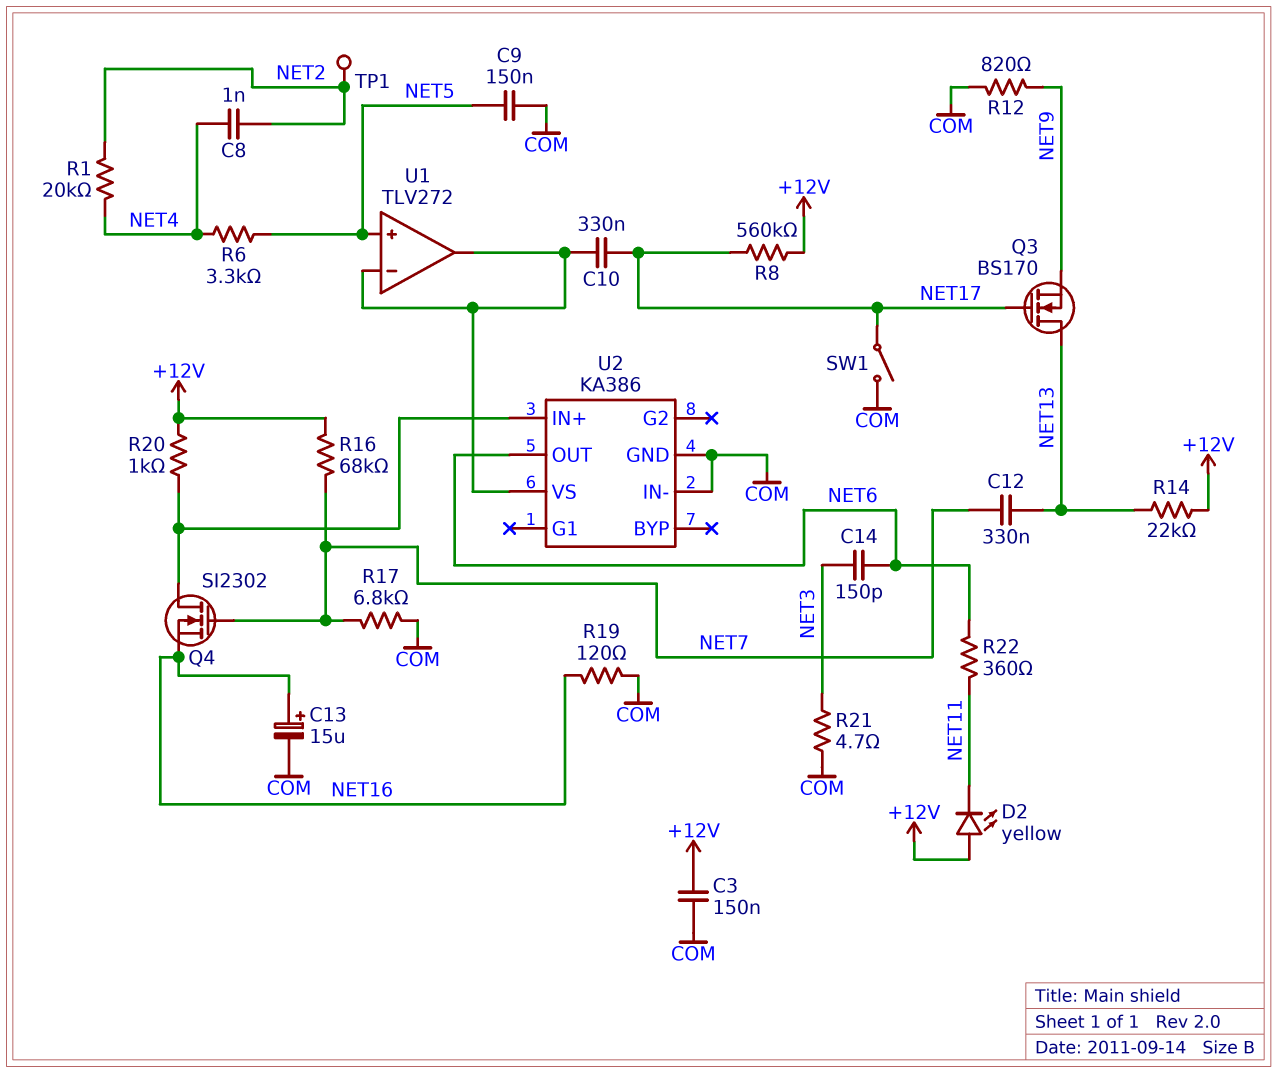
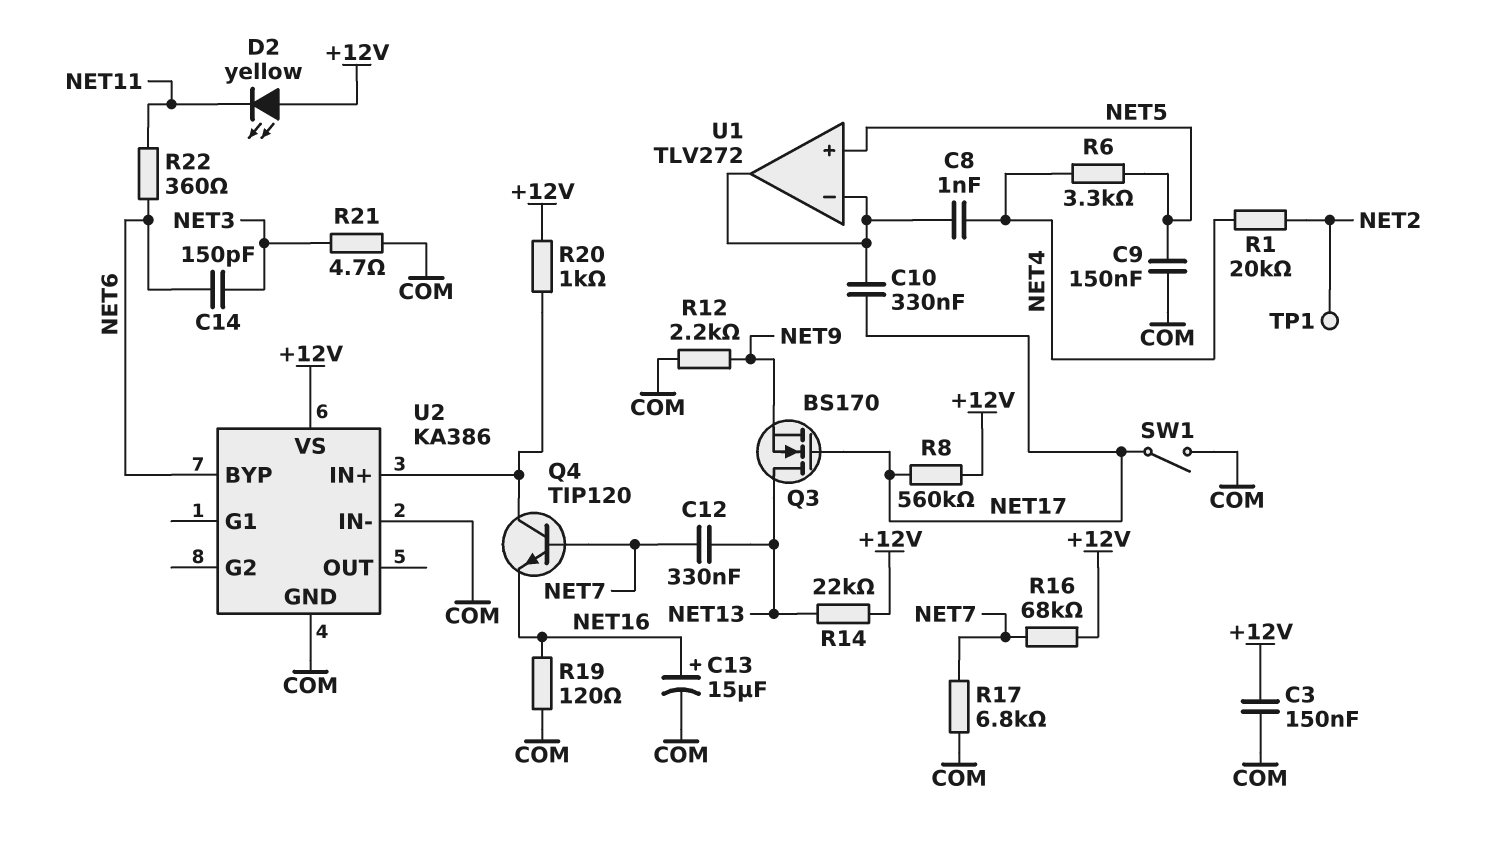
C8: 1nF (NET2, NET4) -> 1nF (NET4, U1/in-)
Q4: NMOS SI2302 (G NET7, D U2/IN+, S NET16) -> NPN TIP120 (B NET7, C U2/IN+, E NET16)
R12: 820 (COM, NET9) -> 2.2k (COM, NET9)
U2 pin BYP: none -> NET6
U2 pin OUT: NET6 -> none
U2 pin VS: U1/in- -> +12V

